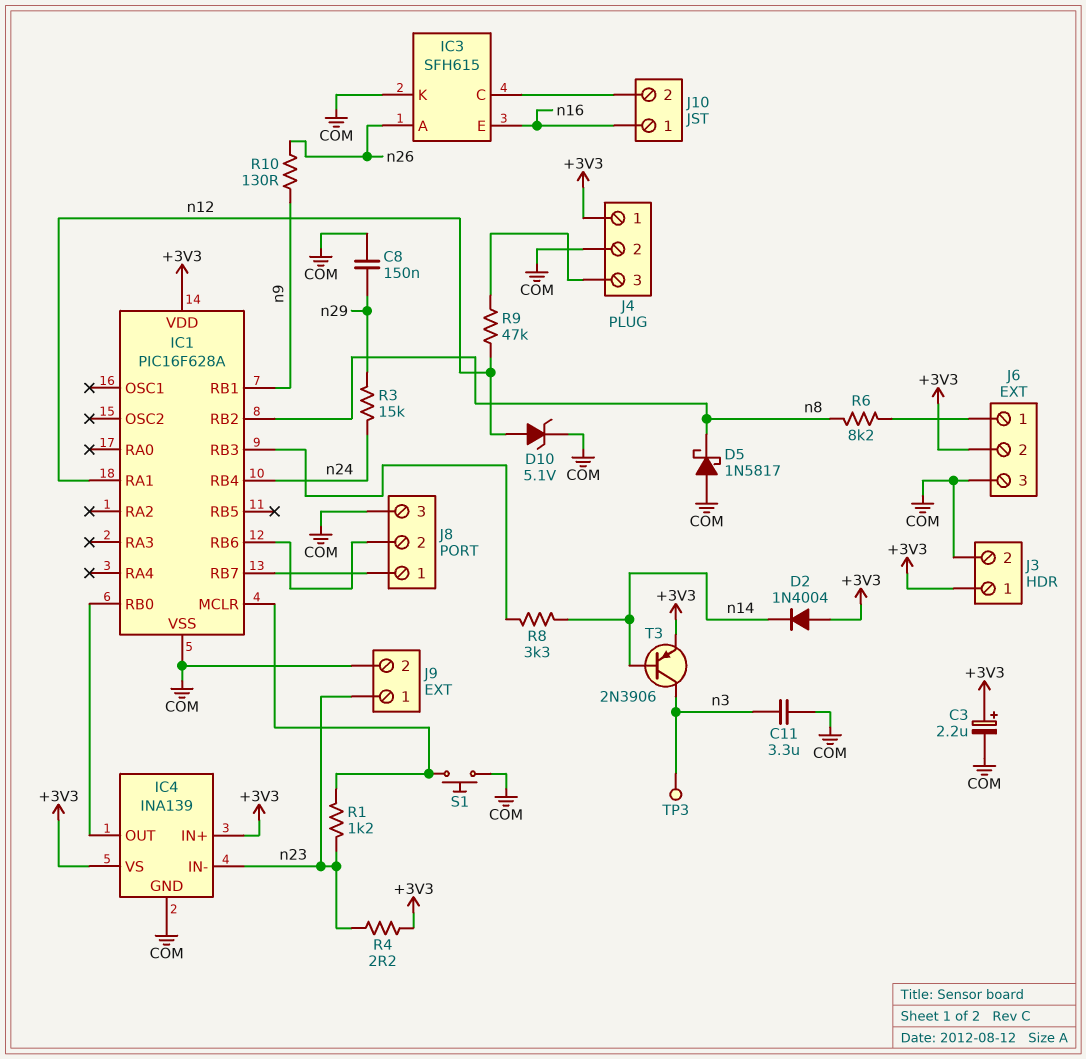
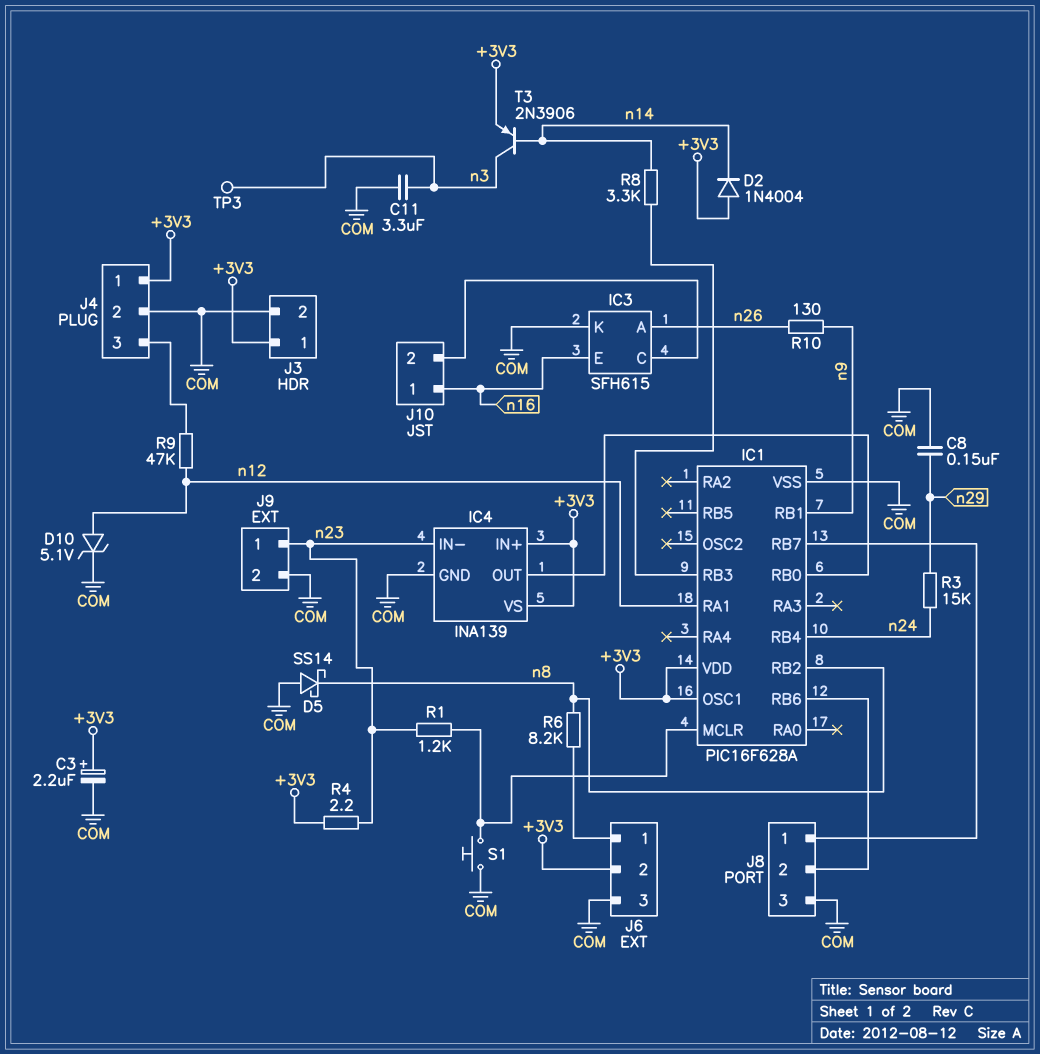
D5: schottky 1N5817 (A COM, K n8) -> schottky SS14 (A COM, K n8)
IC1 pin OSC1: none -> +3V3

